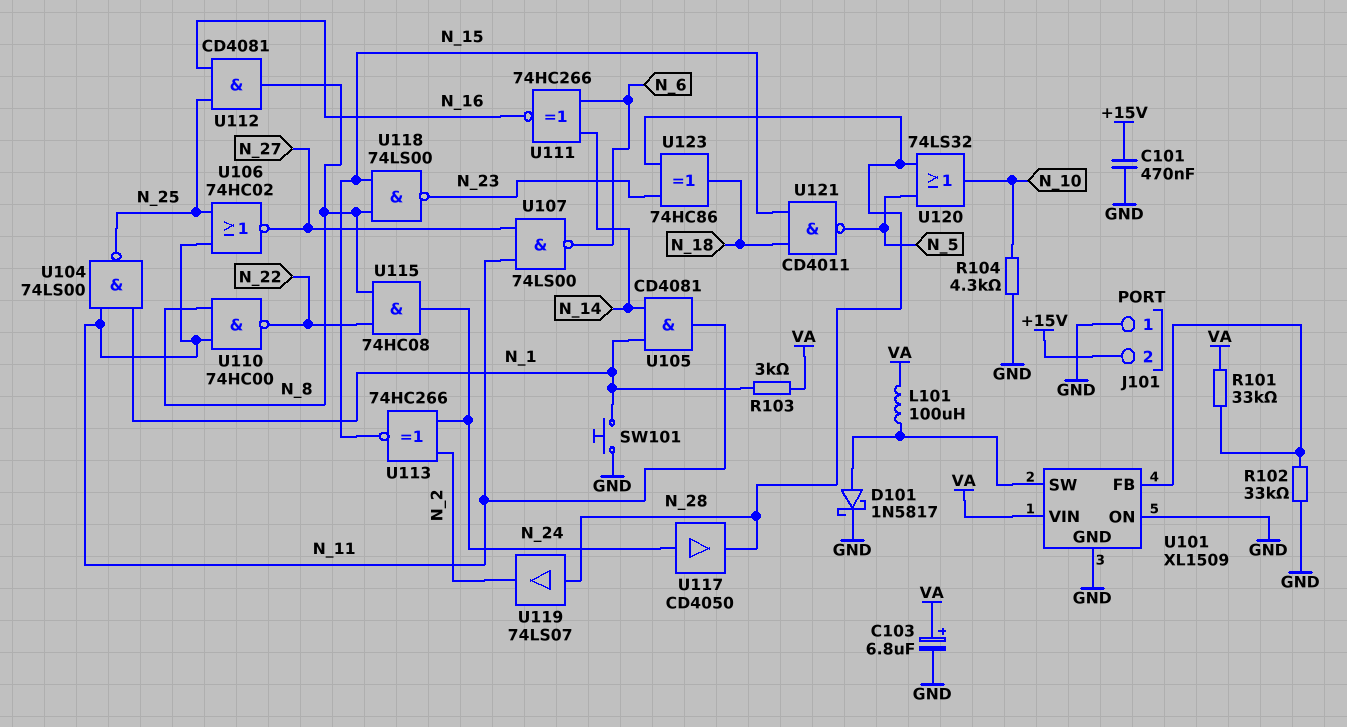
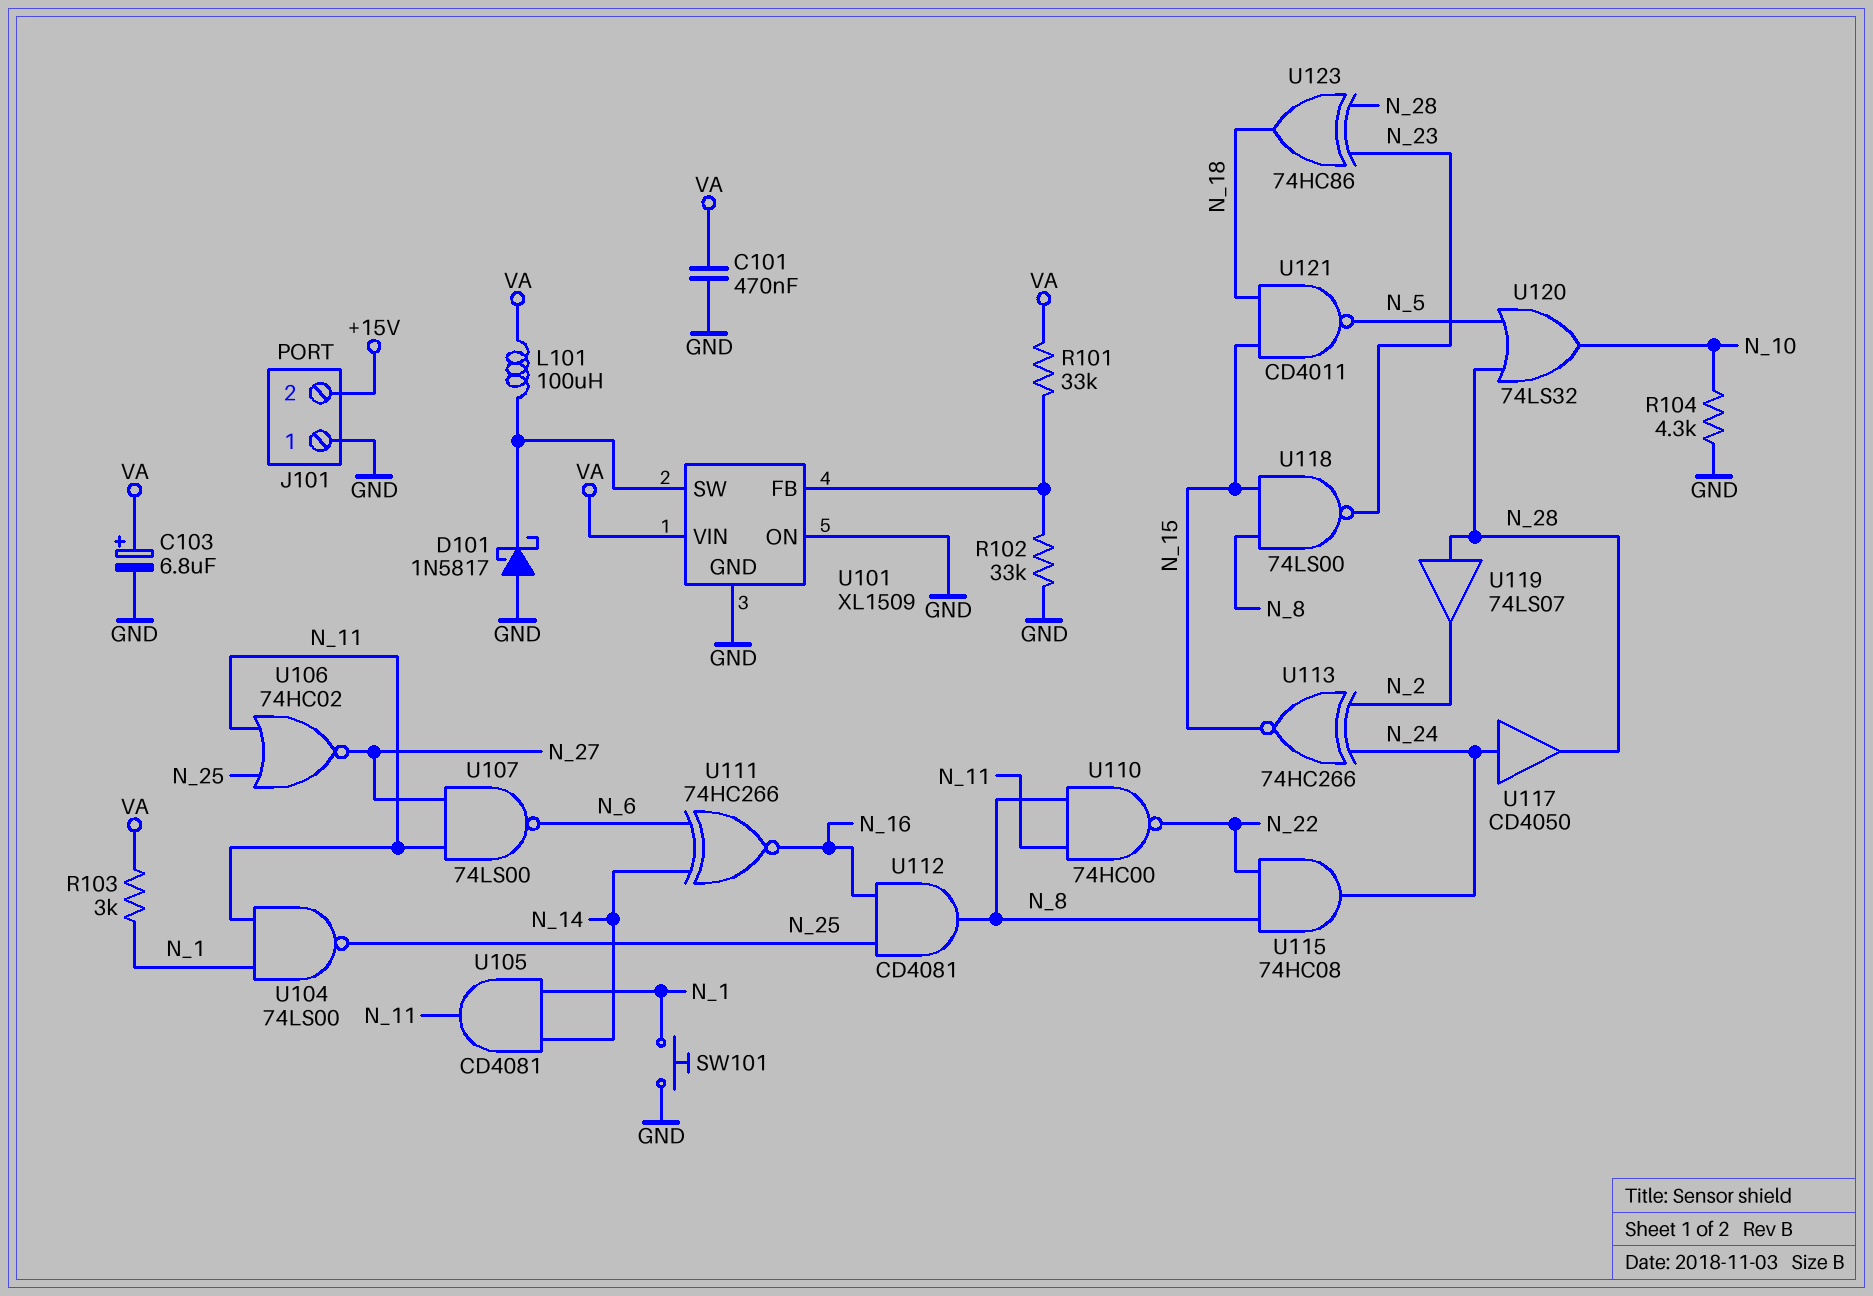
C101: 470nF (+15V, GND) -> 470nF (GND, VA)
D101: schottky 1N5817 (A U101/SW, K GND) -> schottky 1N5817 (A GND, K U101/SW)

